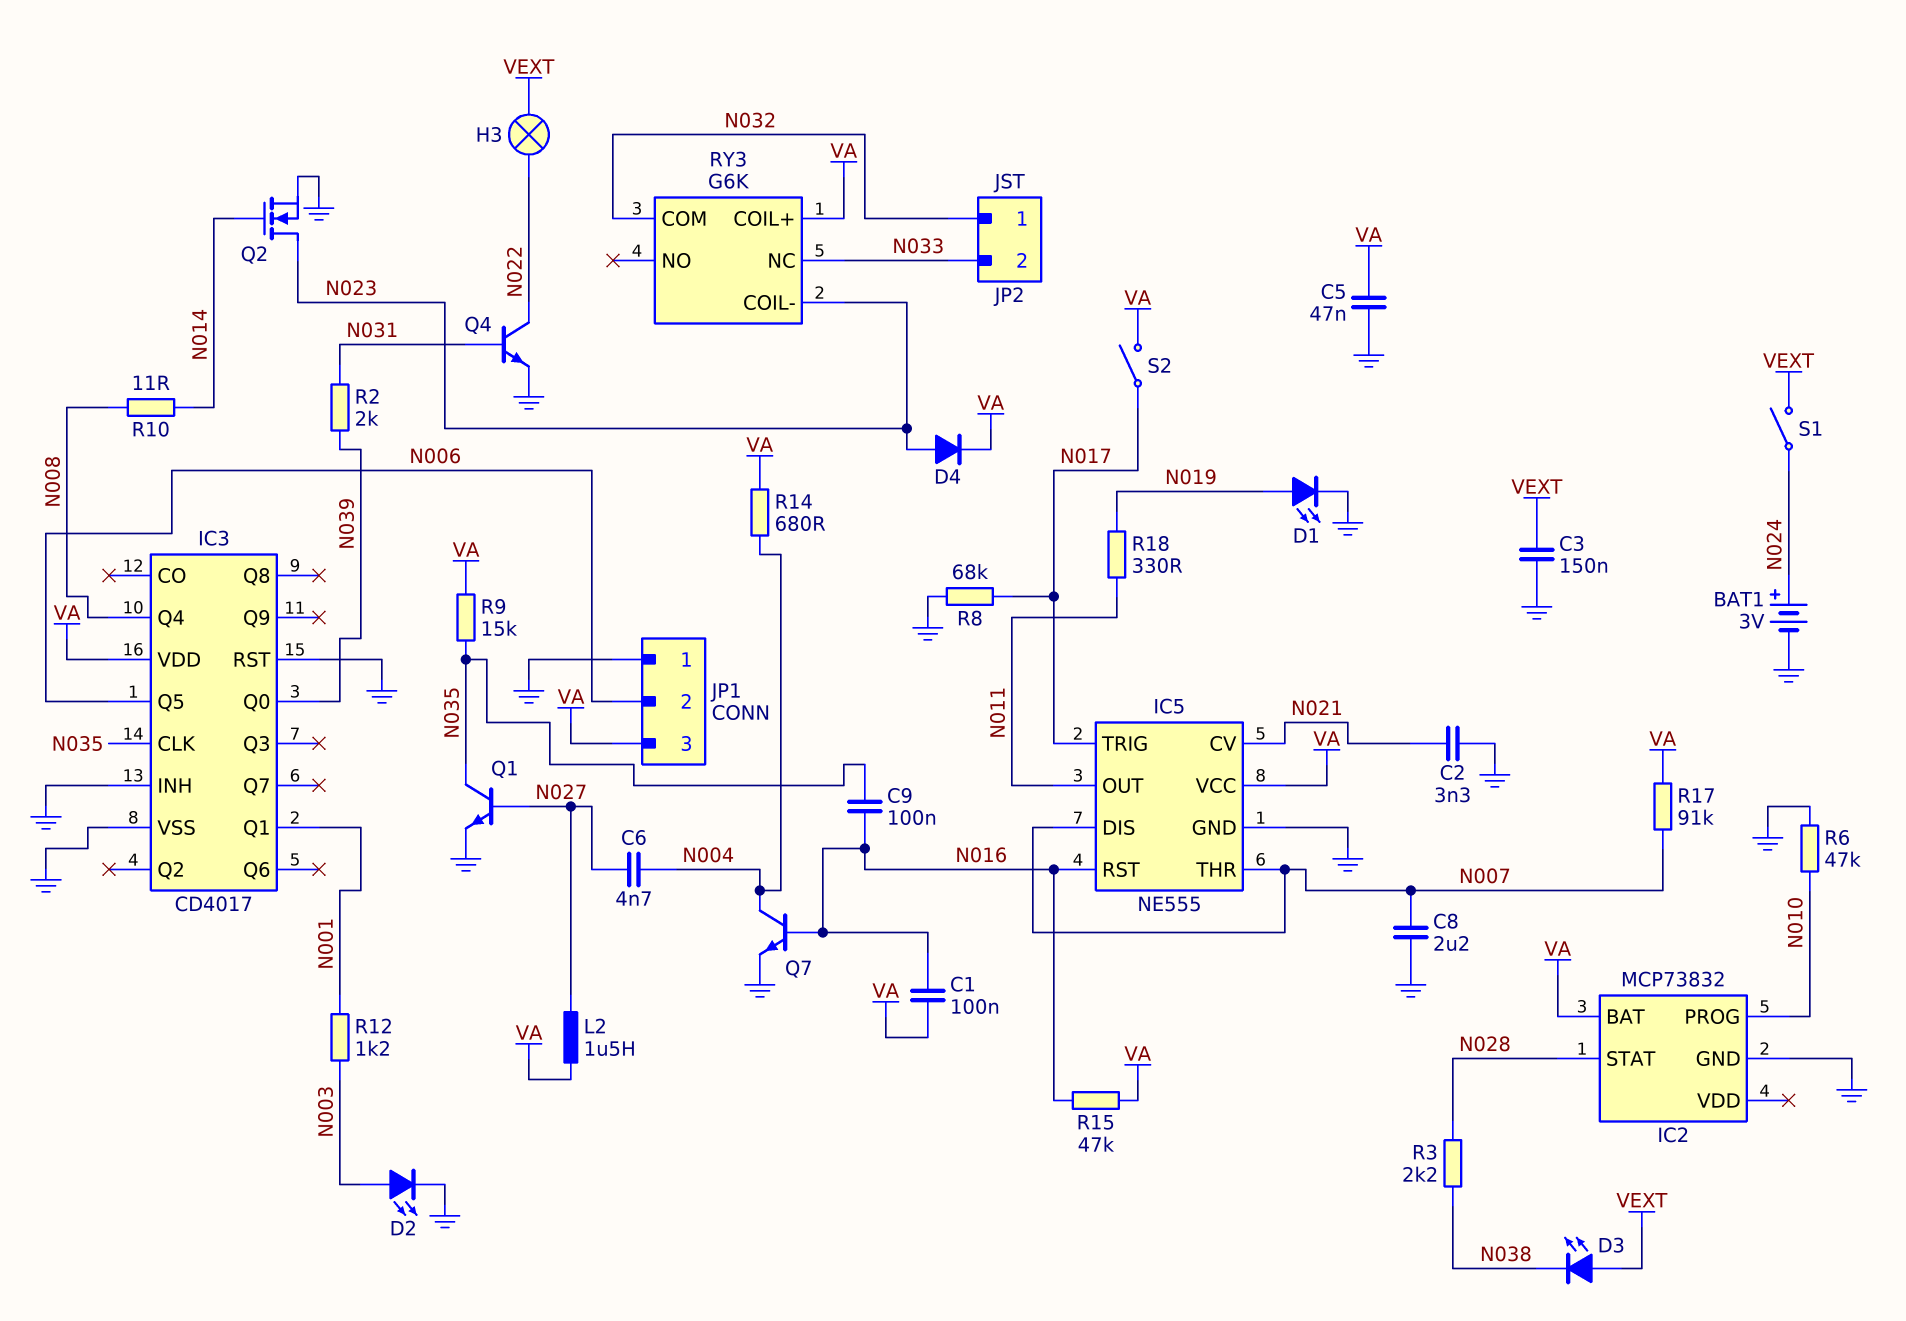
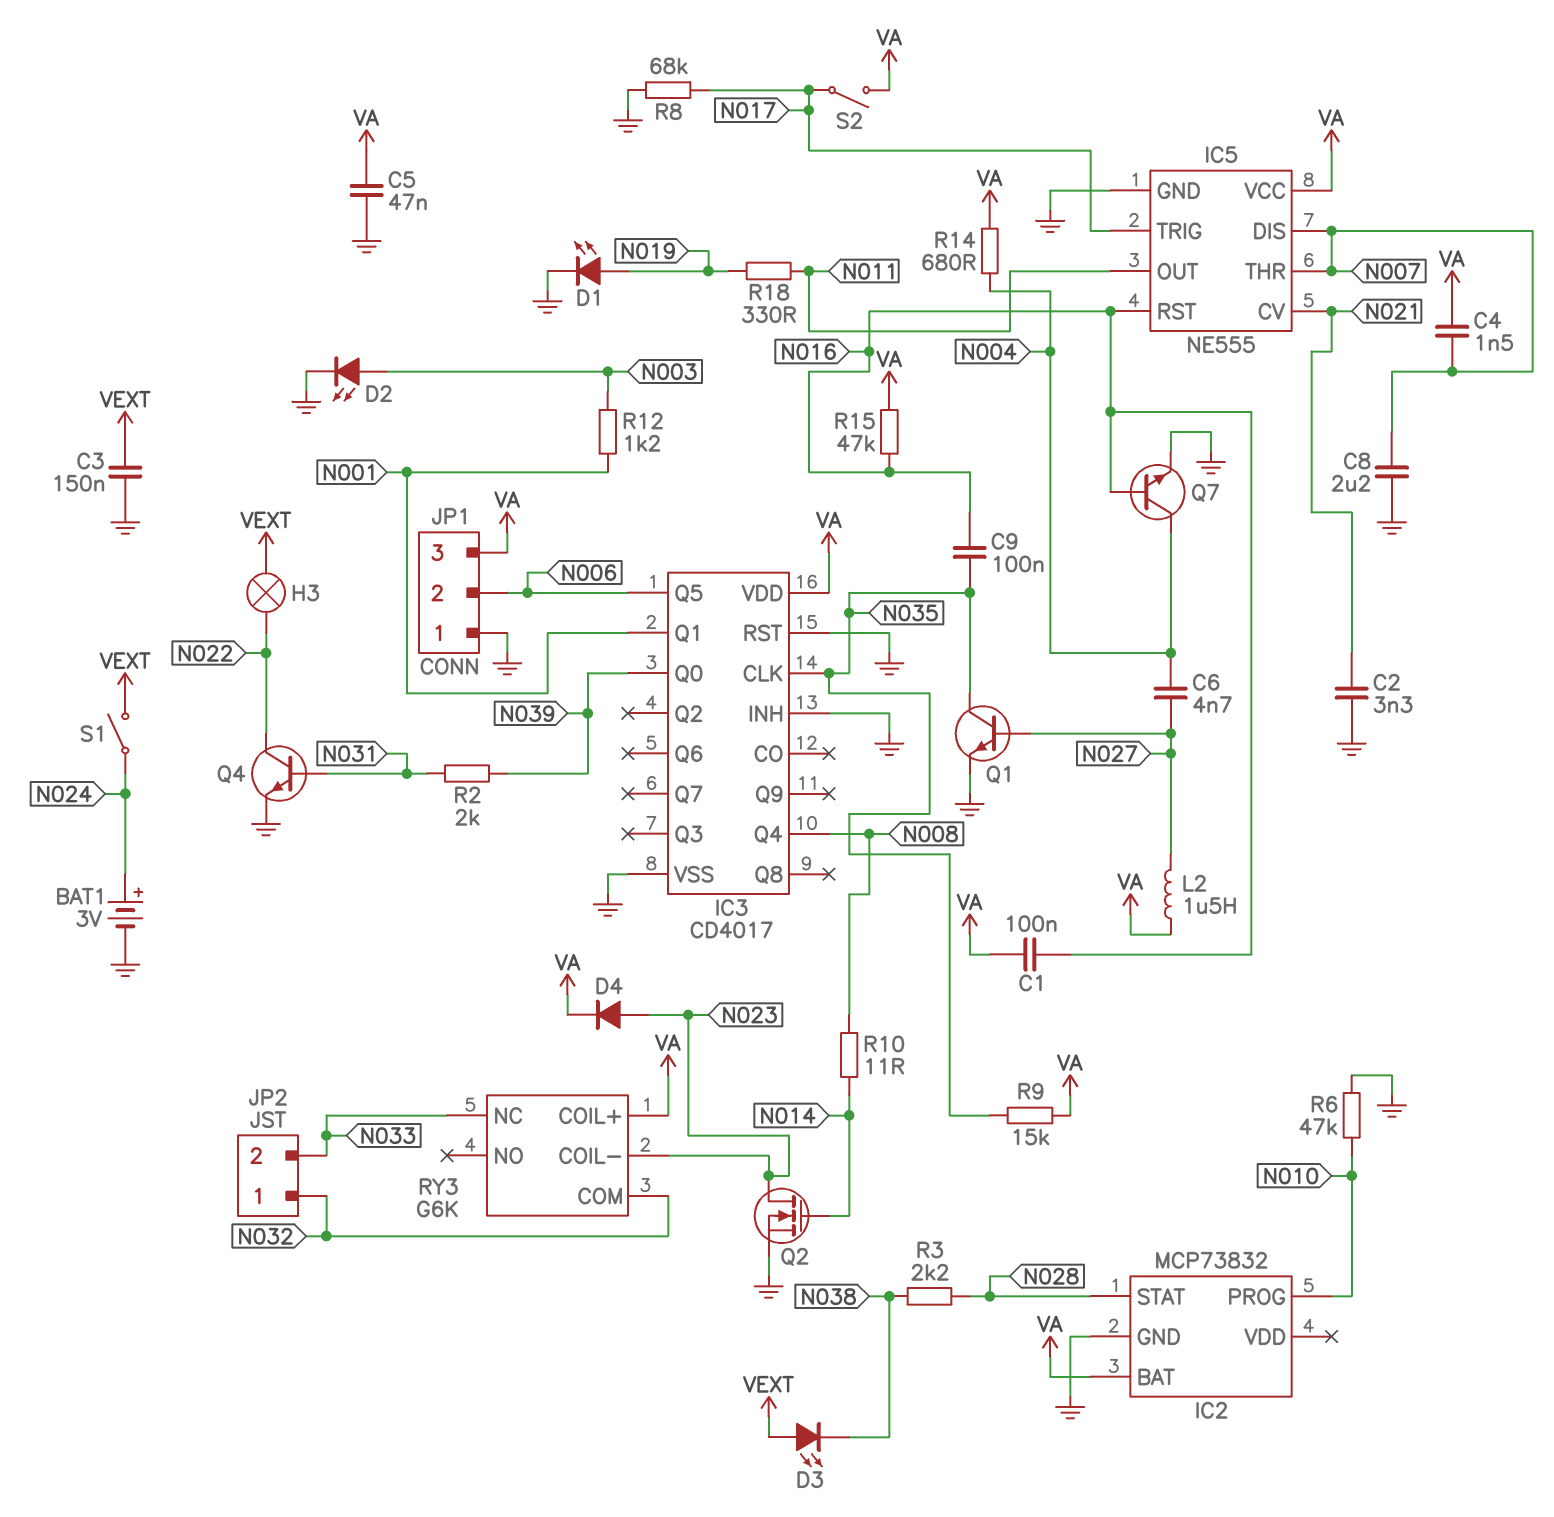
C4: none -> 1.5nF (N007, VA)
R17: 91k (N007, VA) -> none

